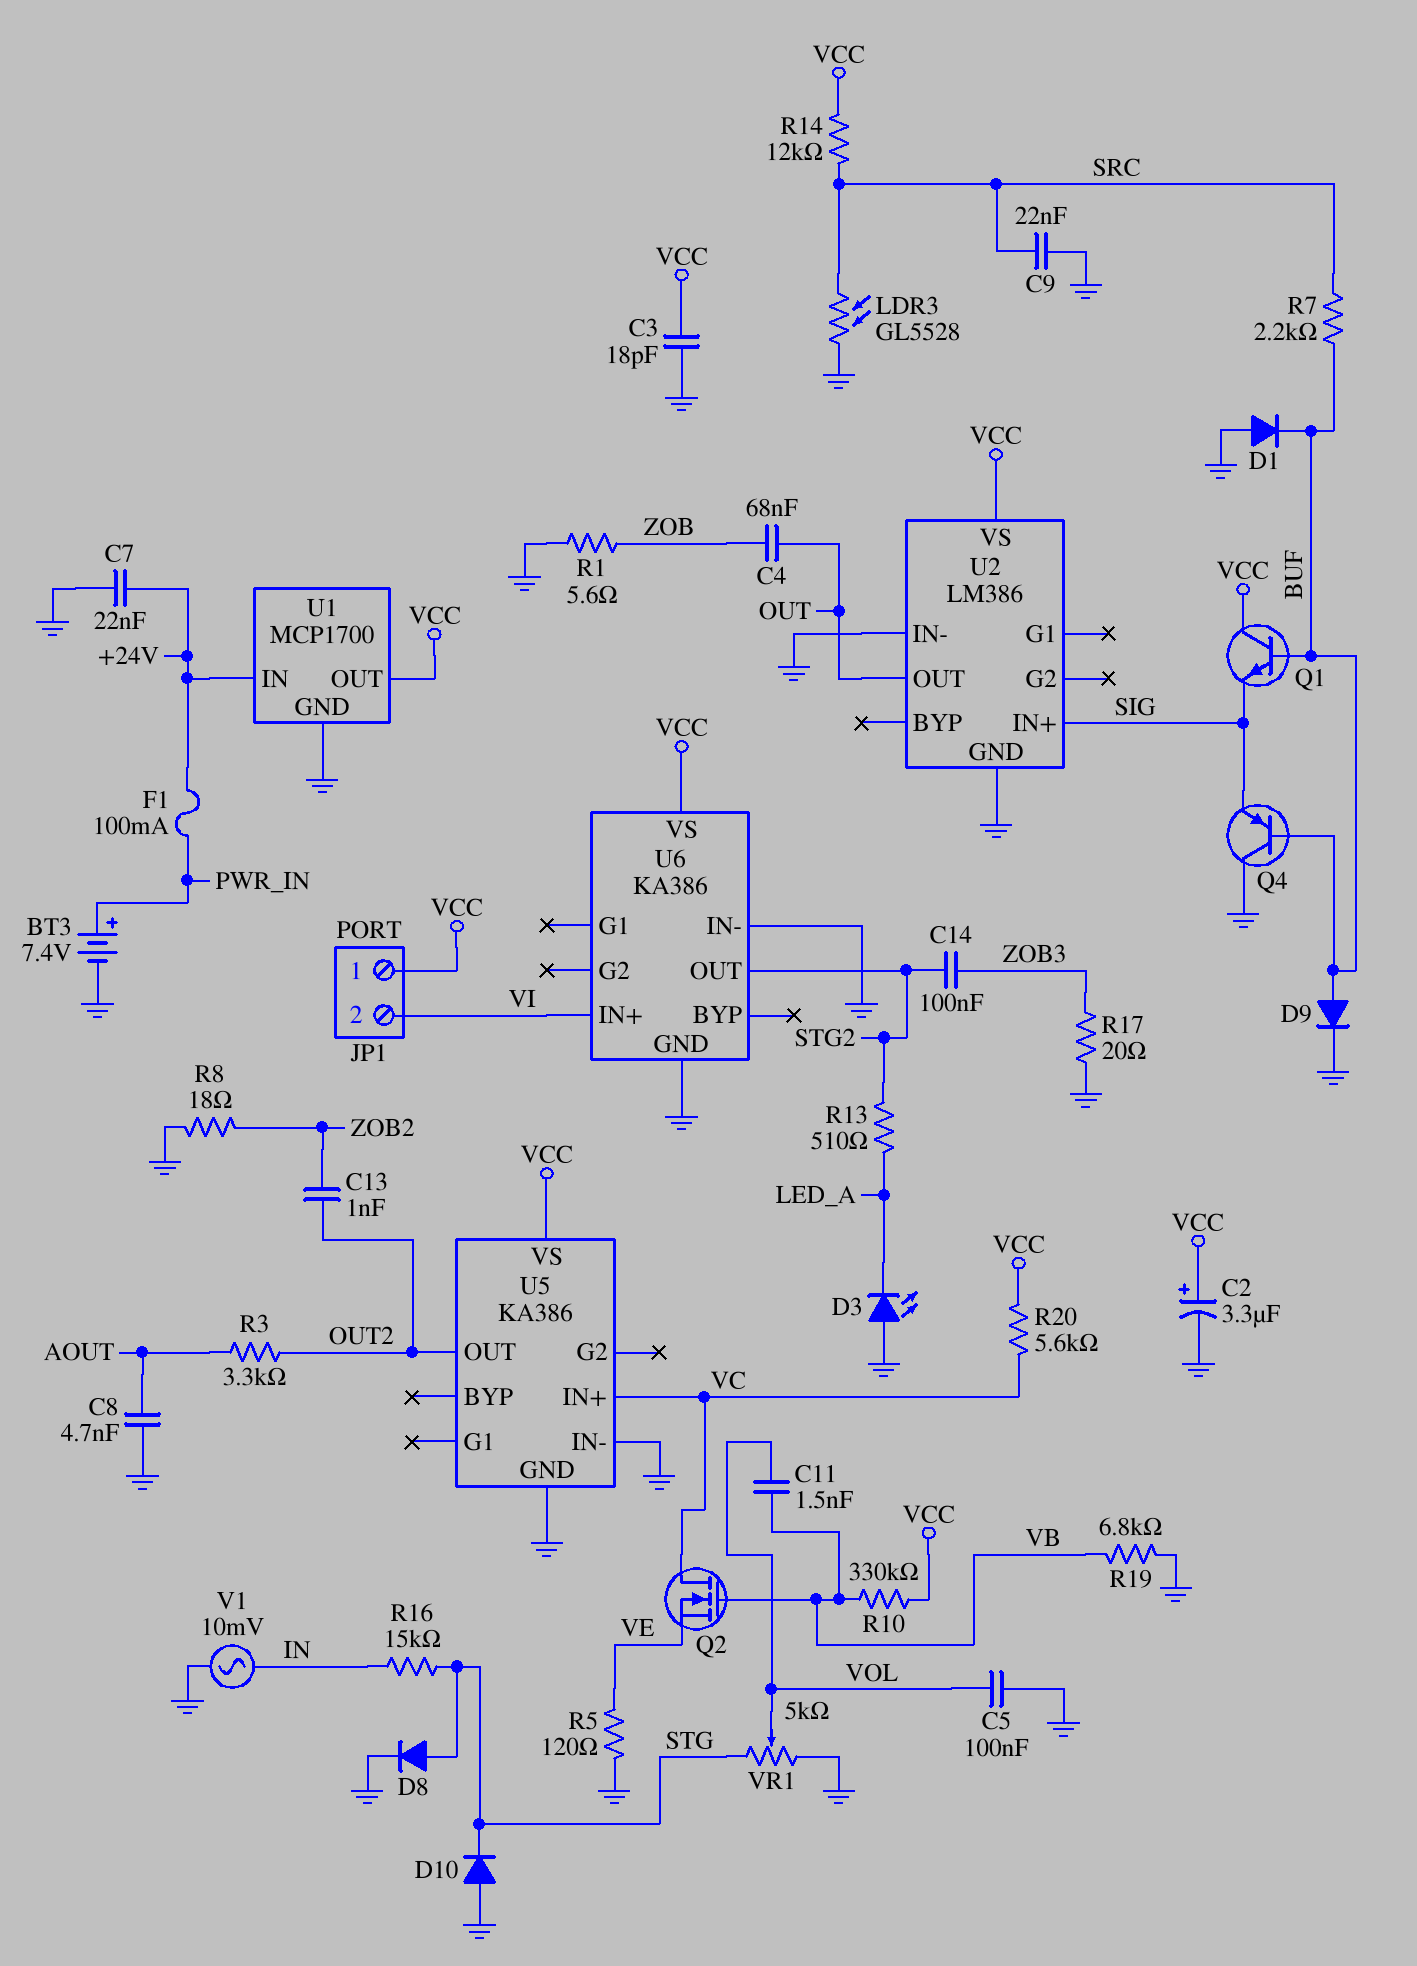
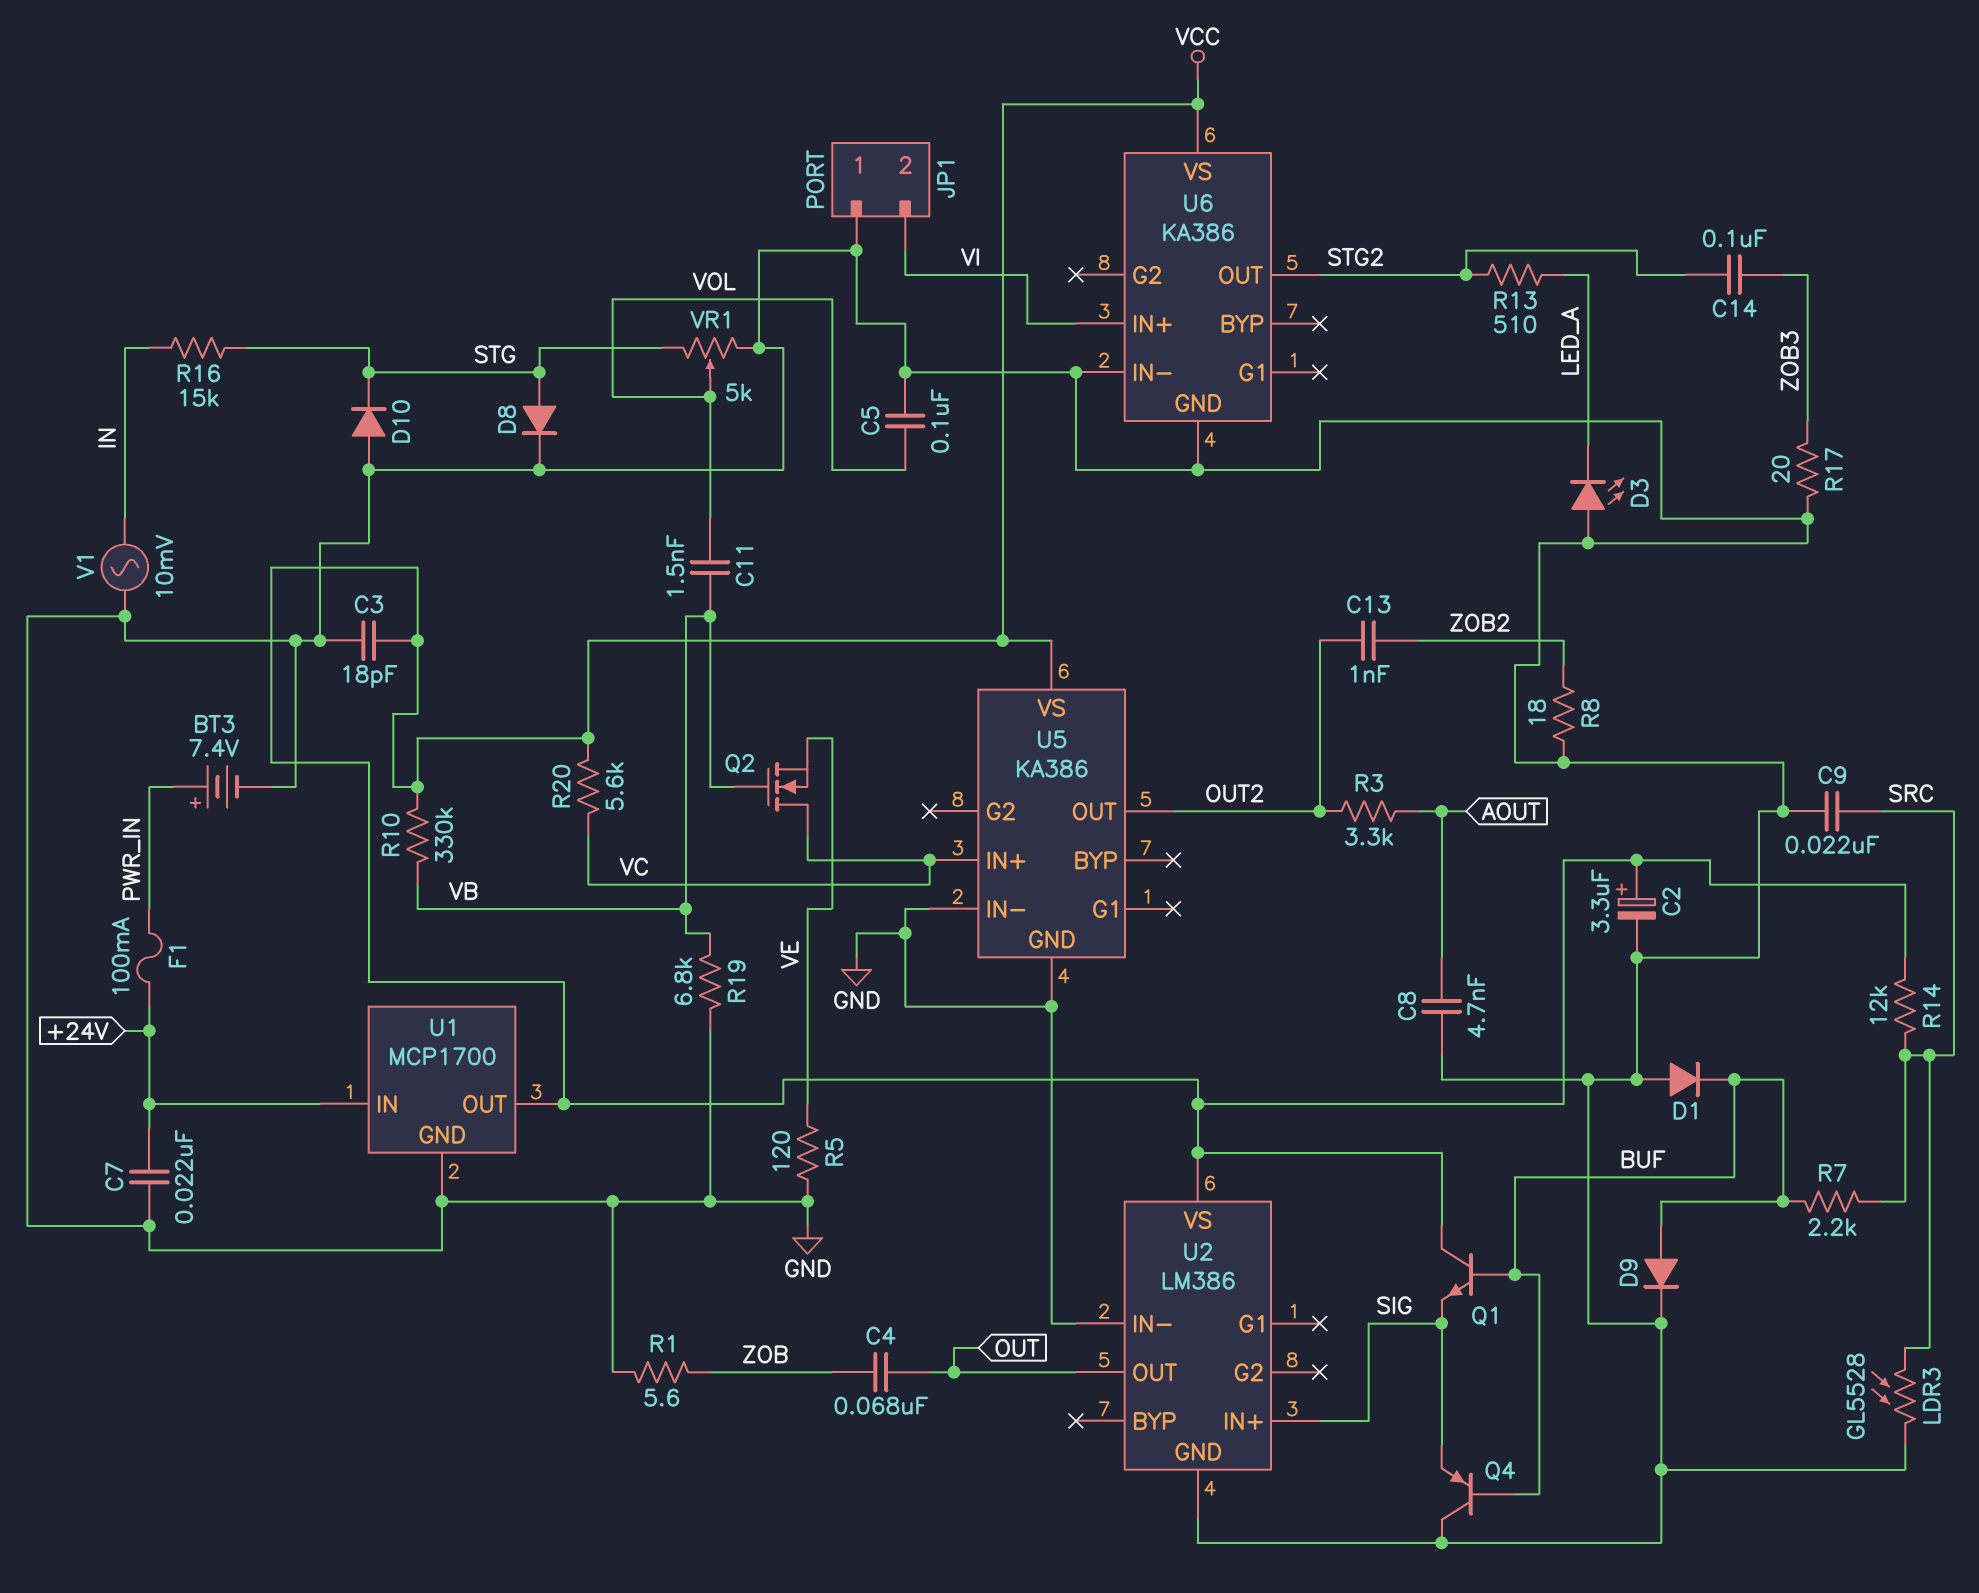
JP1 pin 1: VCC -> GND

